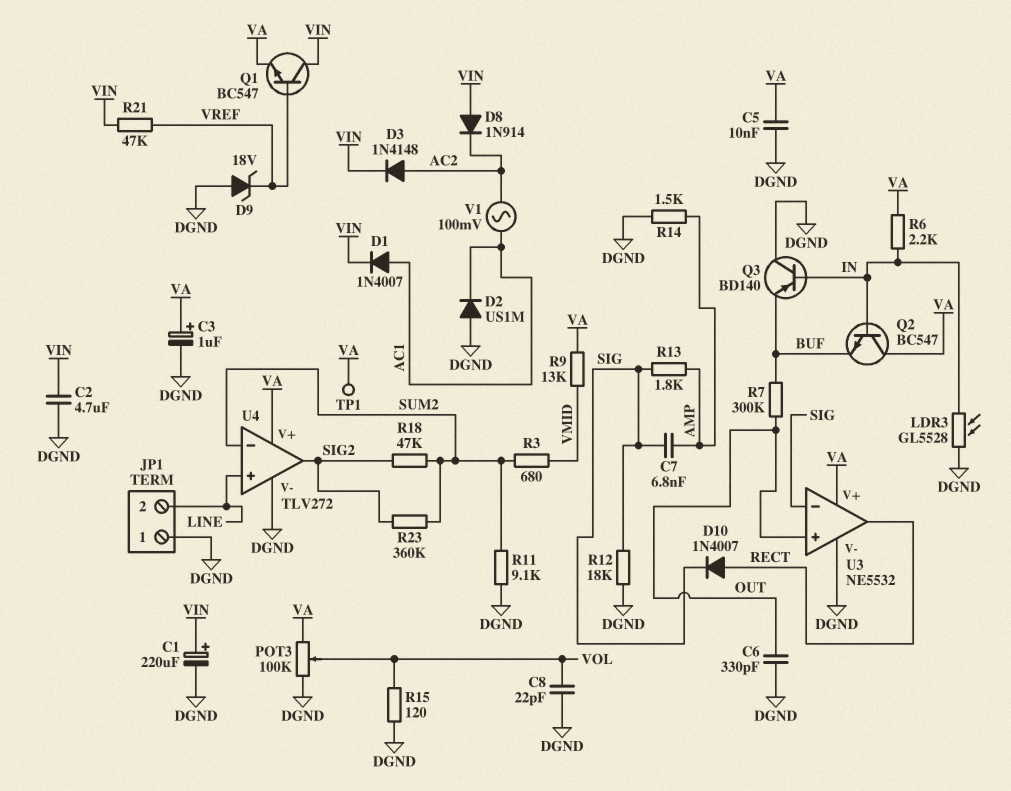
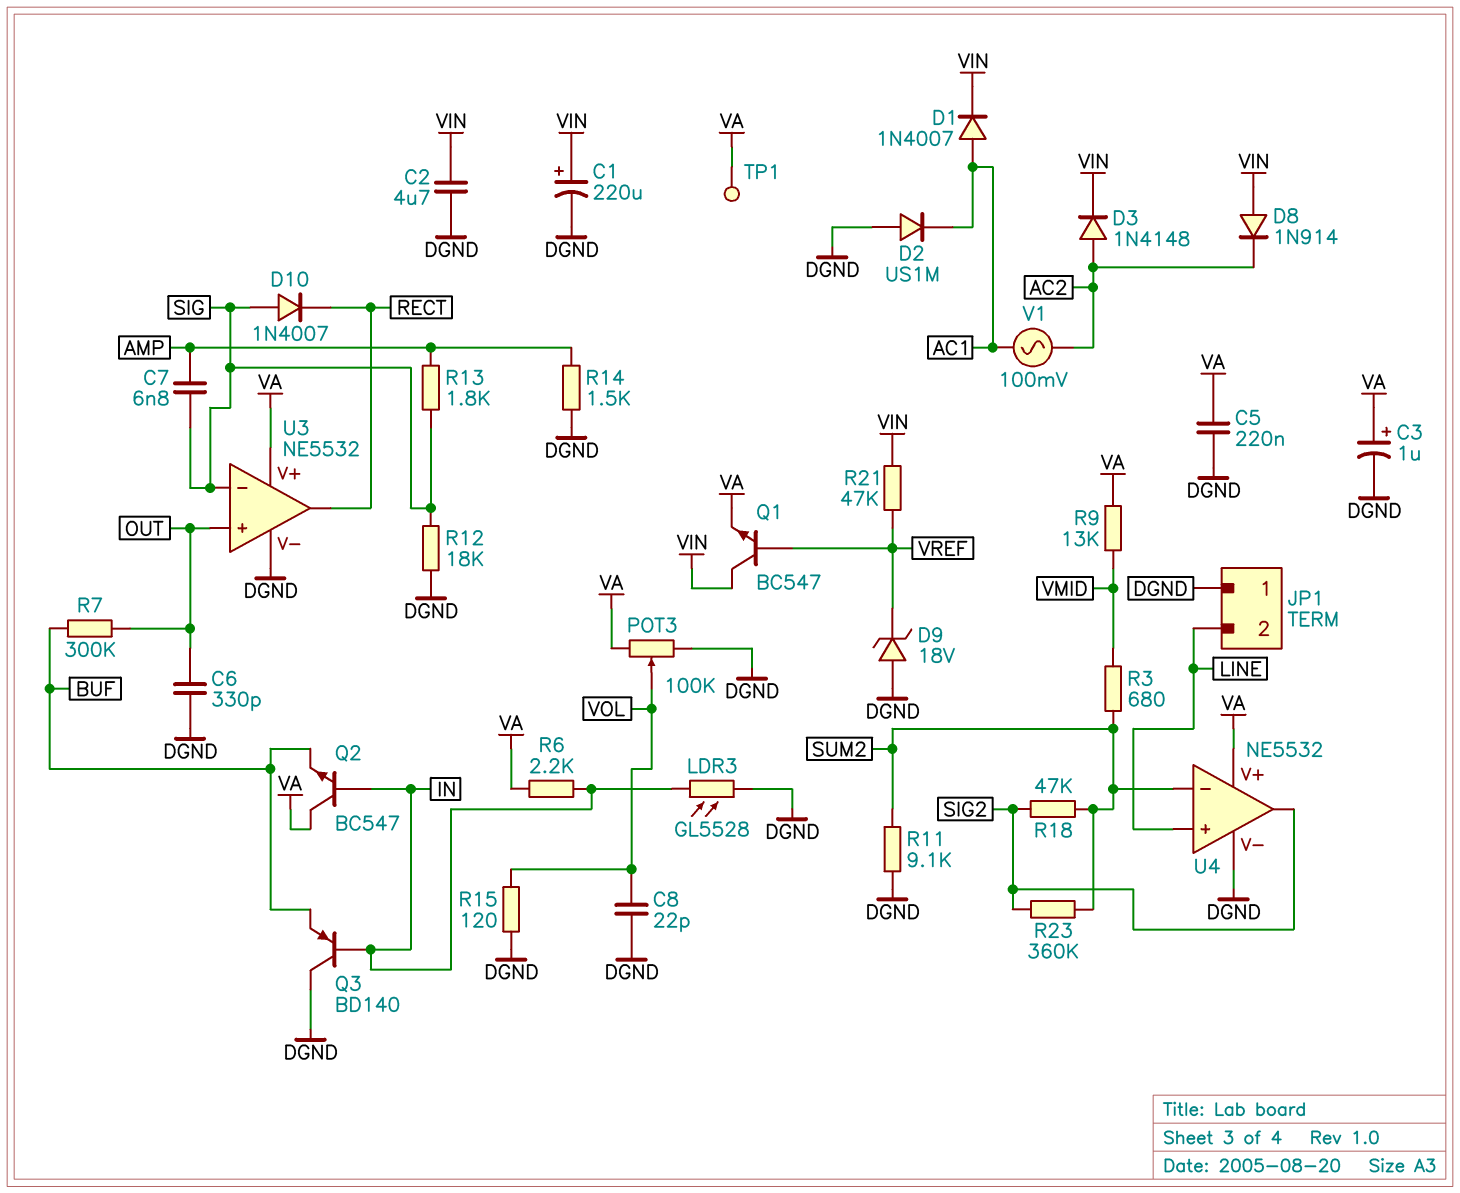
C5: 10nF (DGND, VA) -> 220nF (DGND, VA)
D10: diode 1N4007 (A RECT, K SIG) -> diode 1N4007 (A SIG, K RECT)
U4: TLV272 -> NE5532

